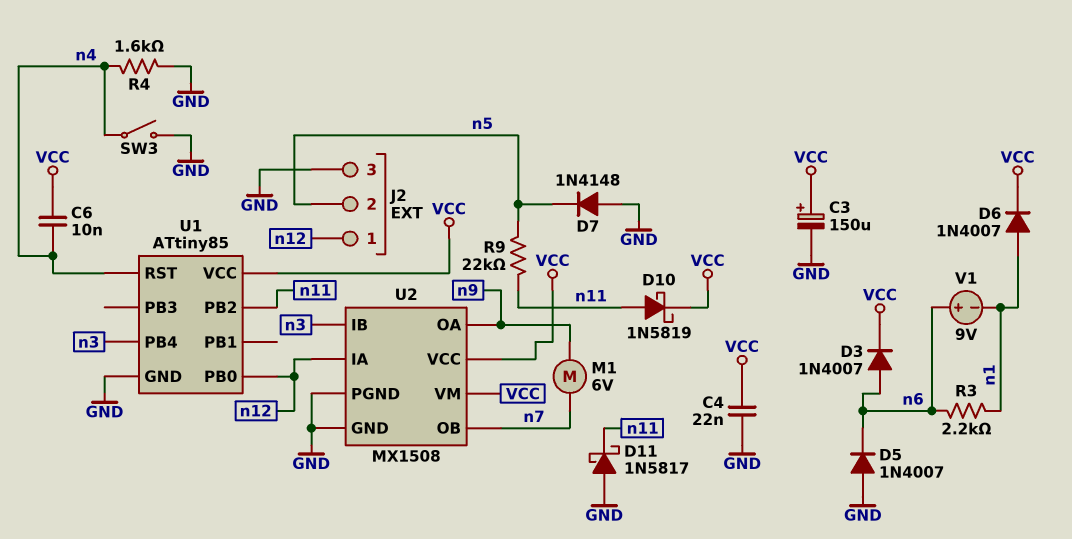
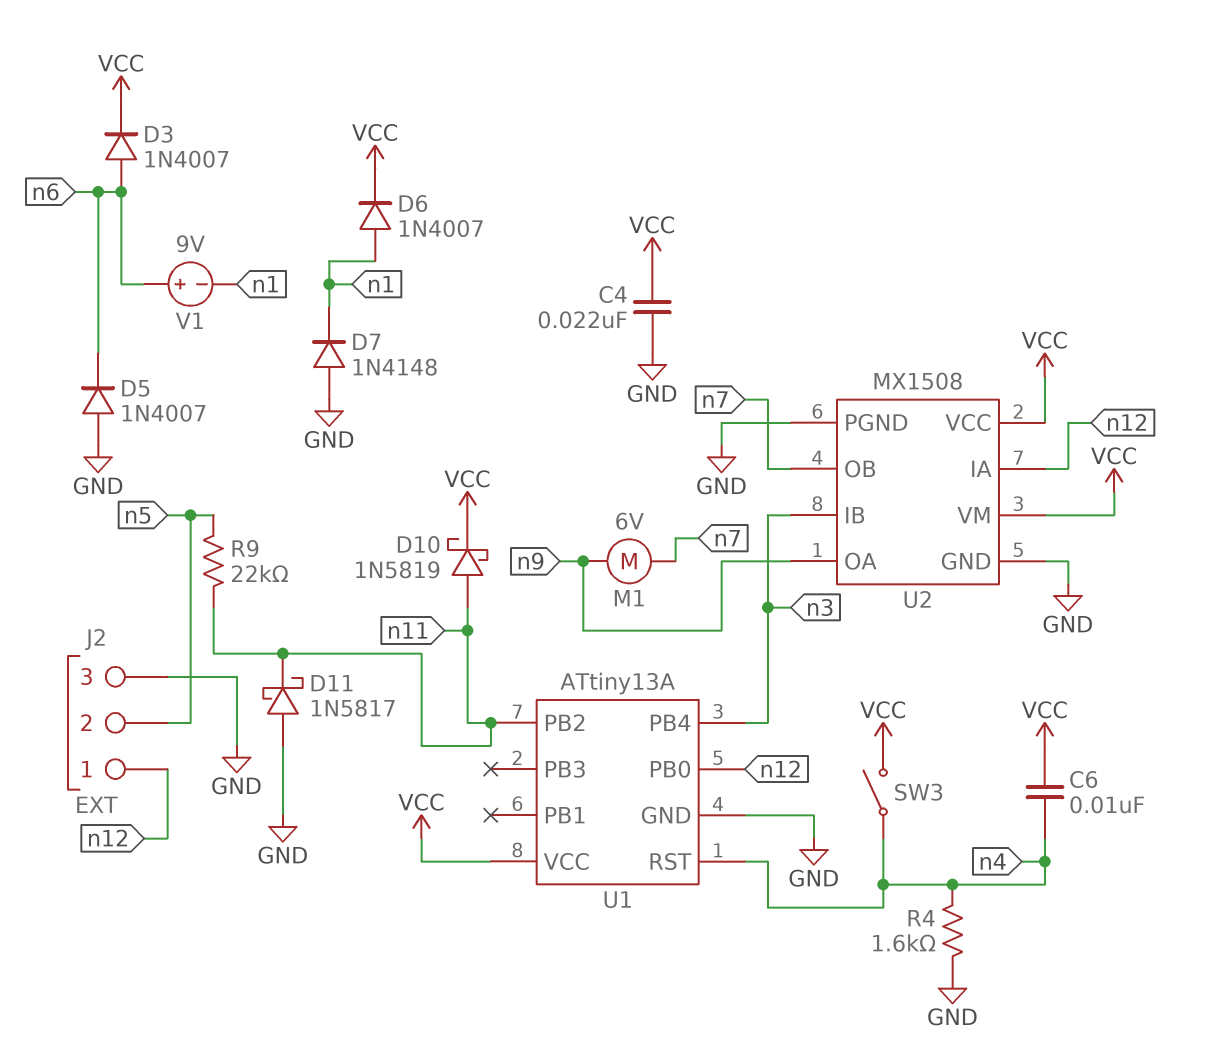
C3: 150uF (plus VCC, minus GND) -> none
D7: diode 1N4148 (A GND, K n5) -> diode 1N4148 (A GND, K n1)
R3: 2.2k (n1, n6) -> none
SW3: switch (GND, n4) -> switch (VCC, n4)
U1: ATtiny85 -> ATtiny13A

